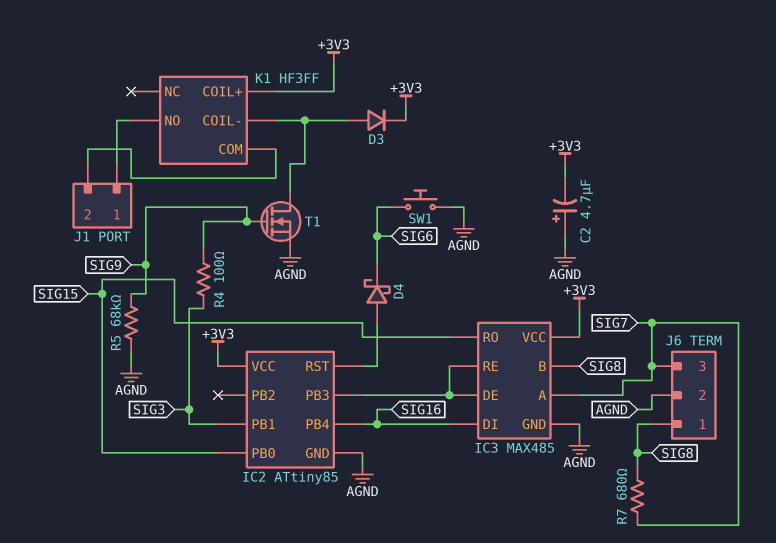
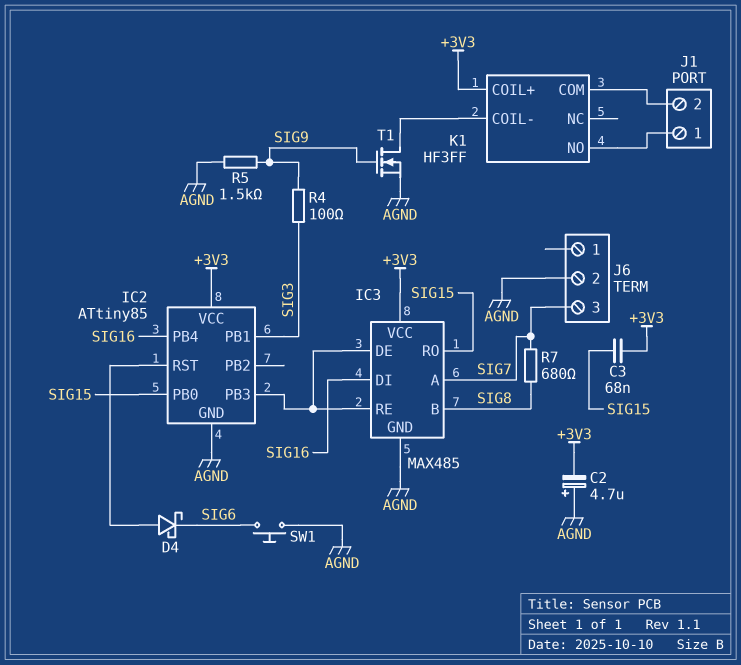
C3: none -> 68nF (+3V3, SIG15)
D3: diode (A K1/COIL-, K +3V3) -> none
J6 pin 1: SIG8 -> none
R5: 68k (AGND, SIG9) -> 1.5k (AGND, SIG9)

